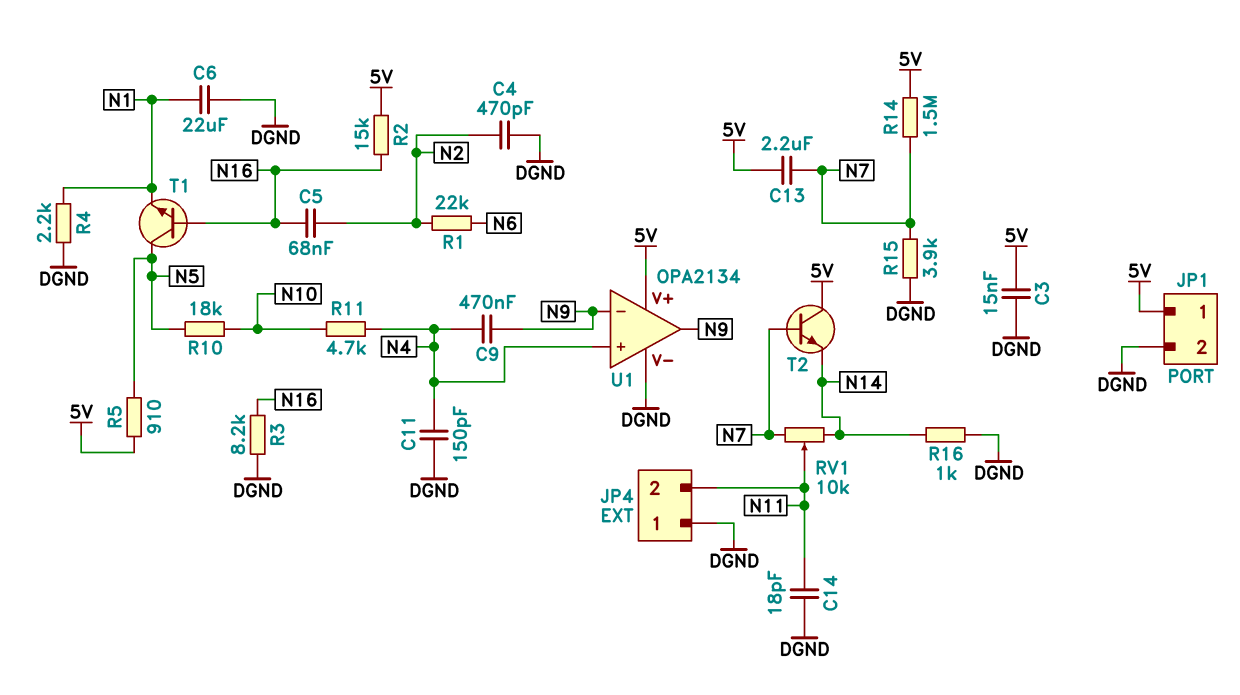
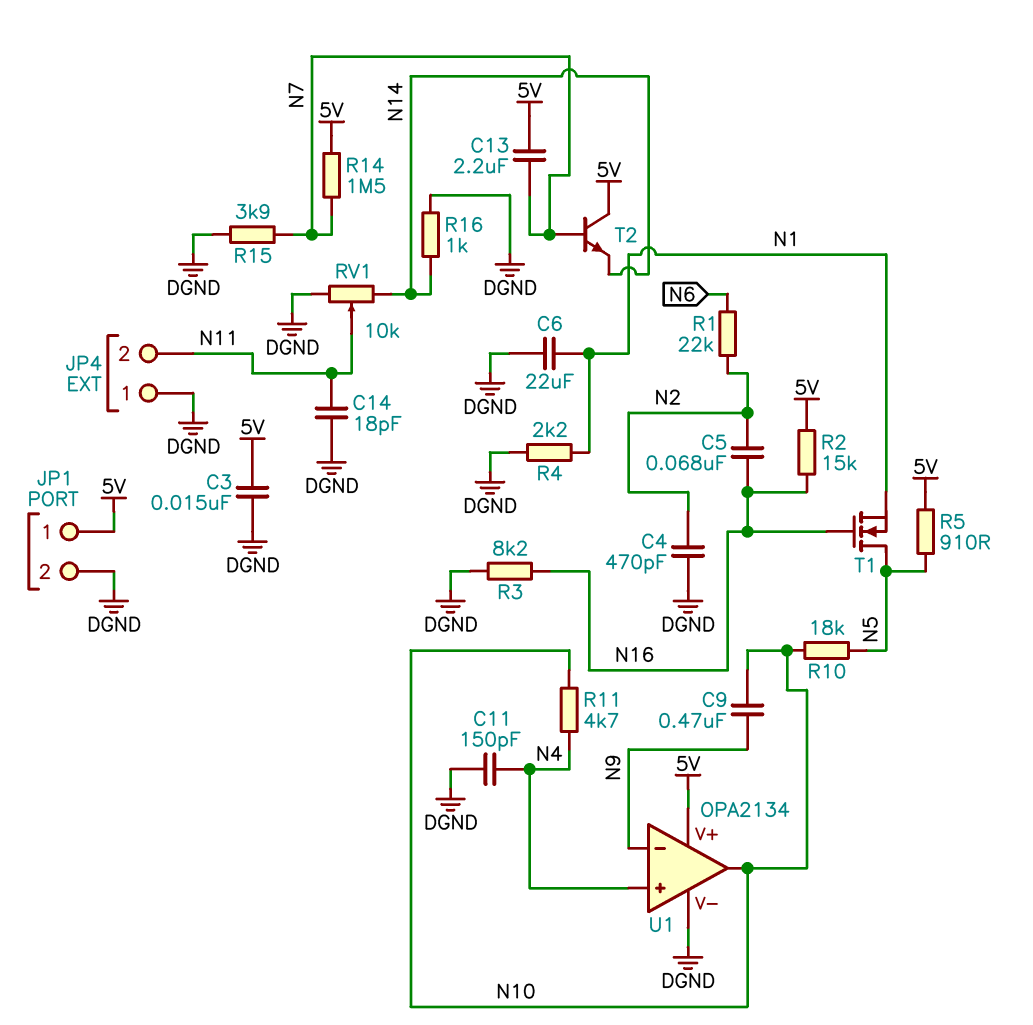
C9: 470nF (N4, N9) -> 470nF (N9, N10)
RV1: 10k (N7, N14, wiper N11) -> 10k (DGND, N14, wiper N11)
T1: NPN (B N16, C N5, E N1) -> NMOS (G N16, D N5, S N1)
U1 pin out: N9 -> N10

